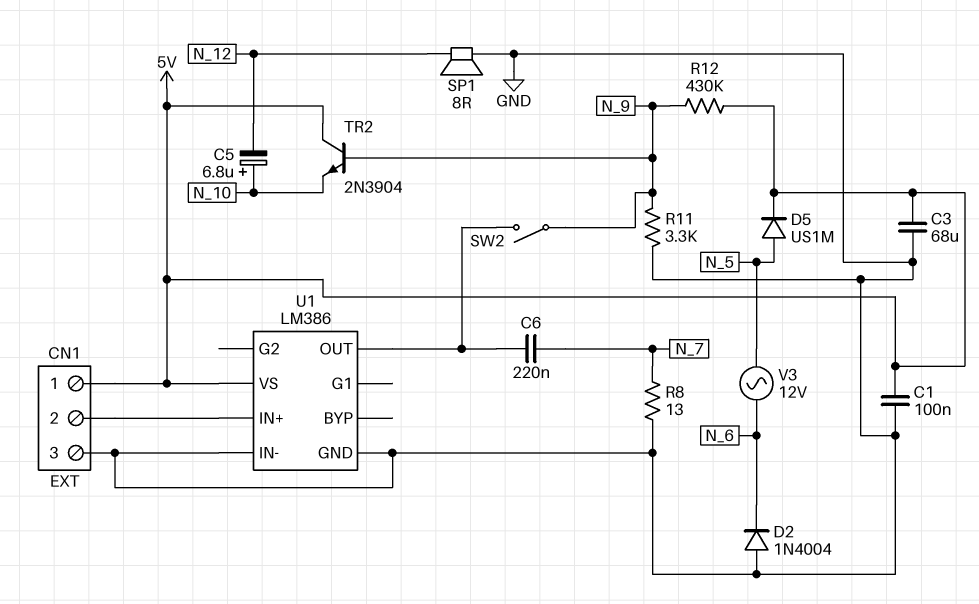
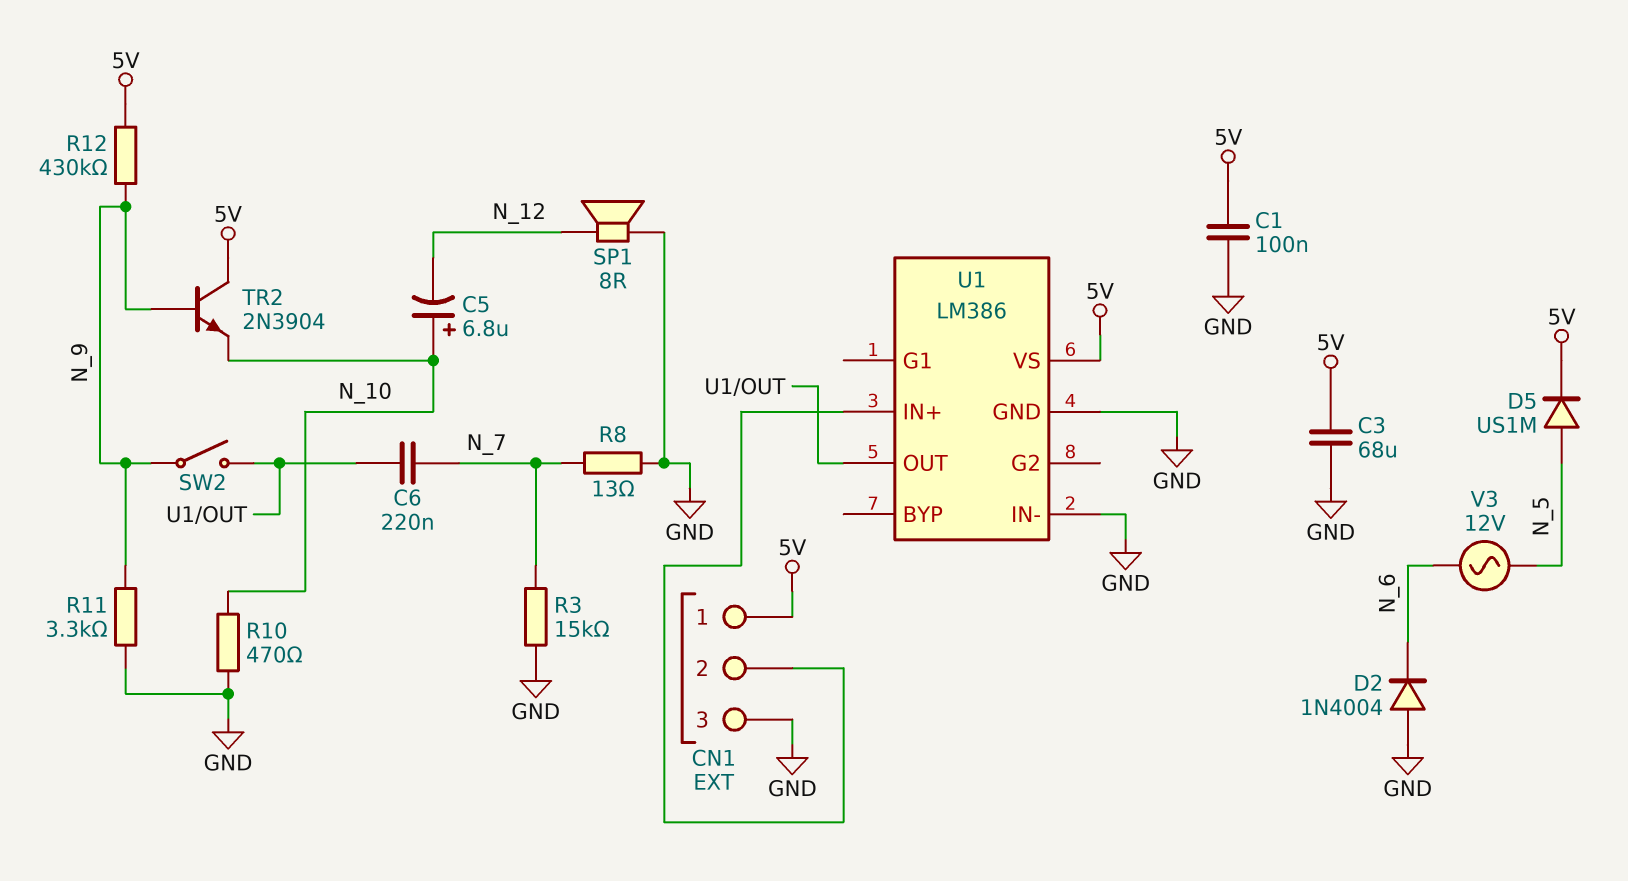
R3: none -> 15k (GND, N_7)
R10: none -> 470 (GND, N_10)

